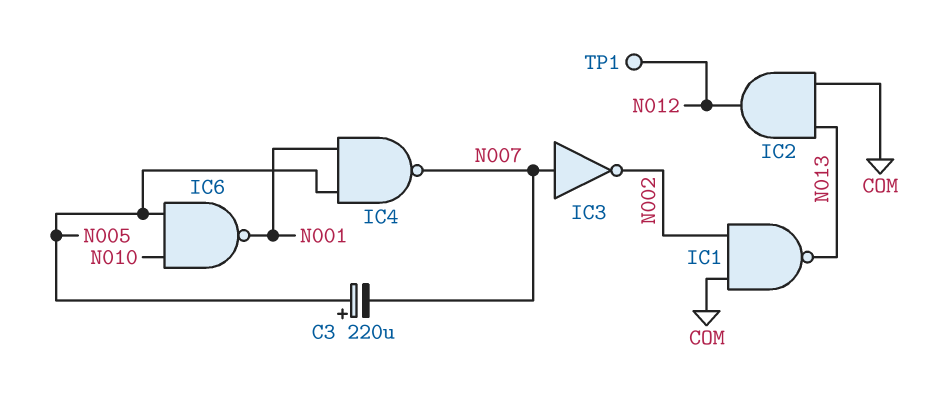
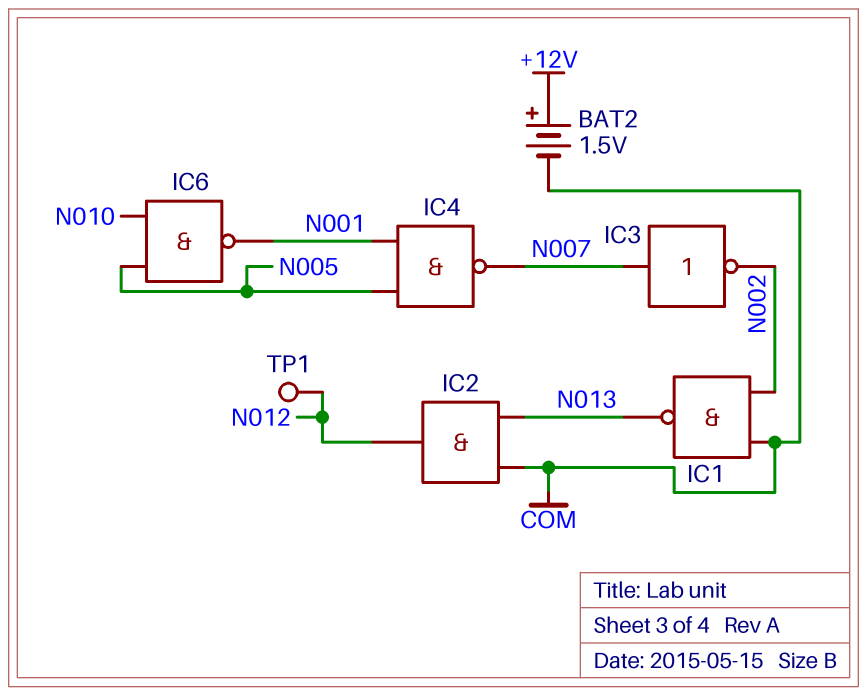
BAT2: none -> 1.5V (plus +12V, minus COM)
C3: 220uF (plus N005, minus N007) -> none

